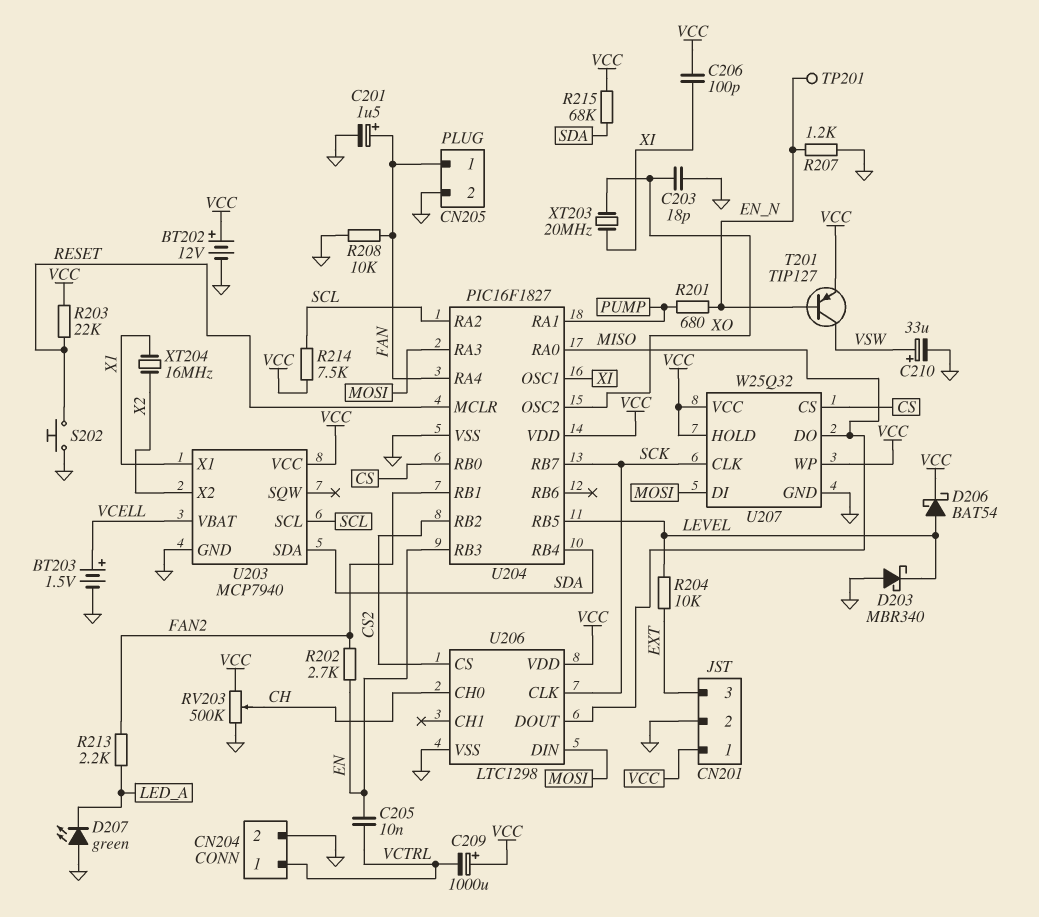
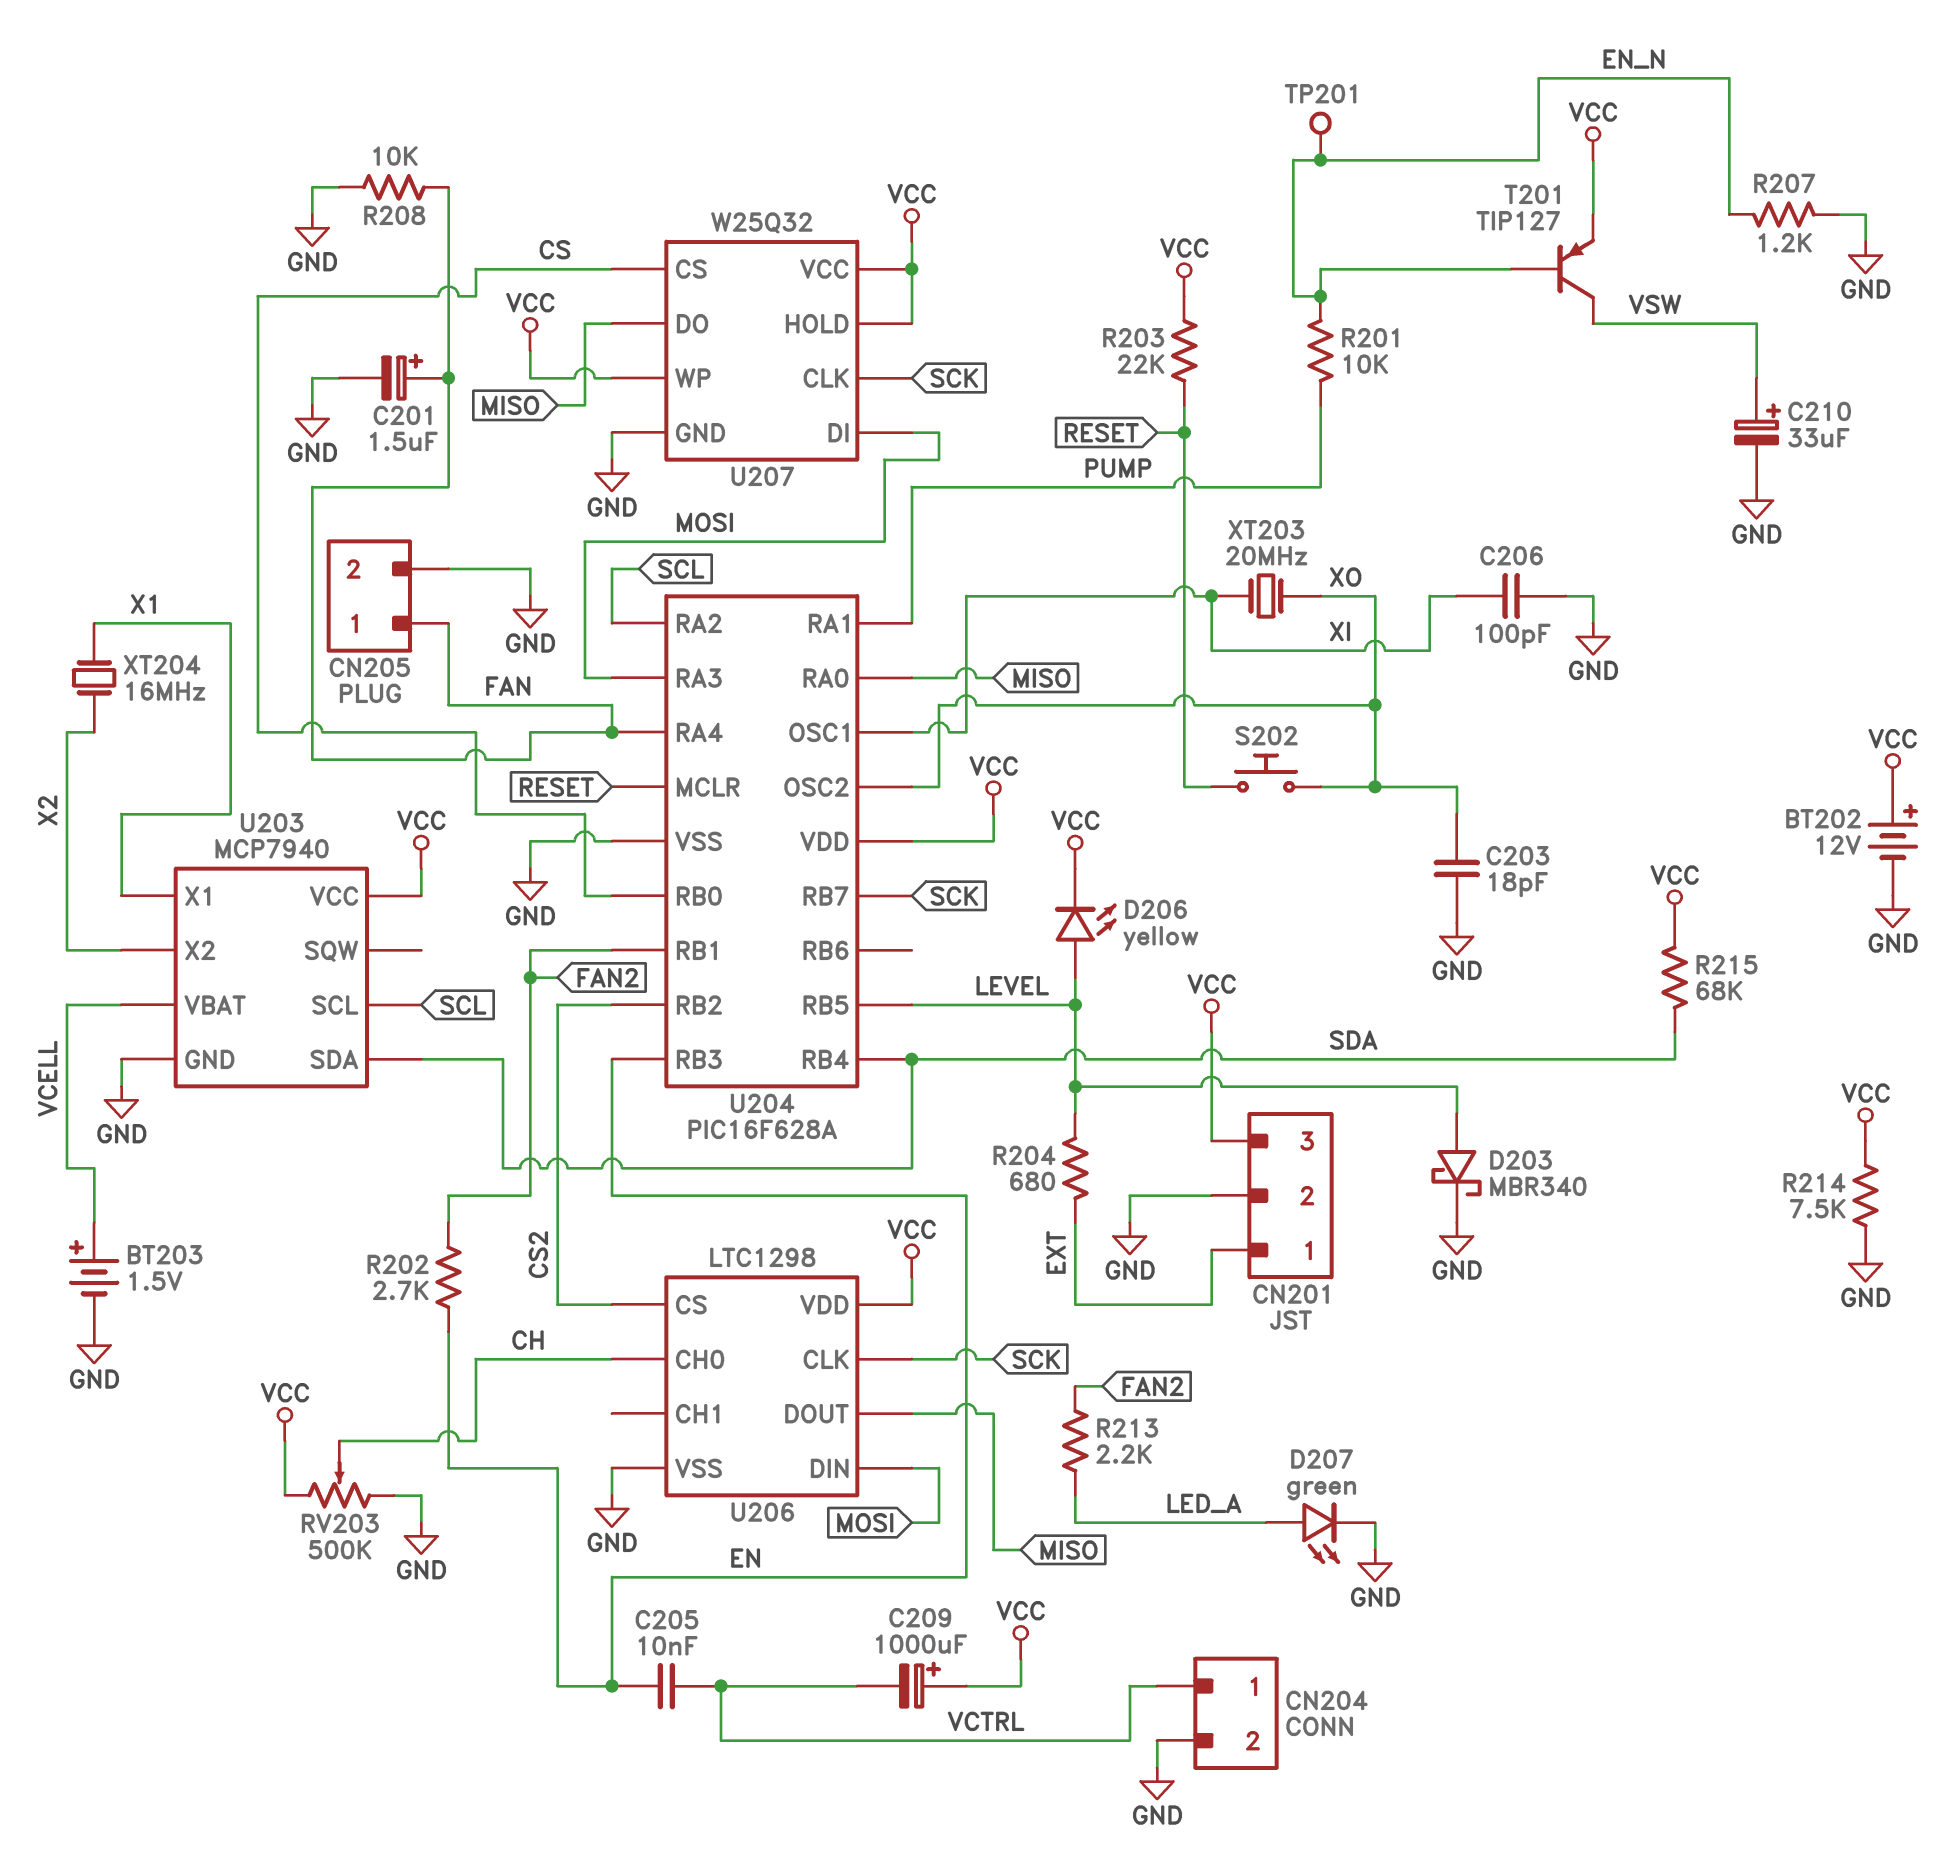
C206: 100pF (VCC, XI) -> 100pF (GND, XI)
CN201 pin 1: VCC -> EXT
CN201 pin 3: EXT -> VCC
D203: schottky MBR340 (A GND, K LEVEL) -> schottky MBR340 (A LEVEL, K GND)
D206: schottky BAT54 (A LEVEL, K VCC) -> LED yellow (A LEVEL, K VCC)
D207: LED green (A GND, K LED_A) -> LED green (A LED_A, K GND)
R201: 680 (EN_N, PUMP) -> 10k (EN_N, PUMP)
R204: 10k (EXT, LEVEL) -> 680 (EXT, LEVEL)
R214: 7.5k (SCL, VCC) -> 7.5k (GND, VCC)
S202: button (GND, RESET) -> button (RESET, XO)
U204: PIC16F1827 -> PIC16F628A

